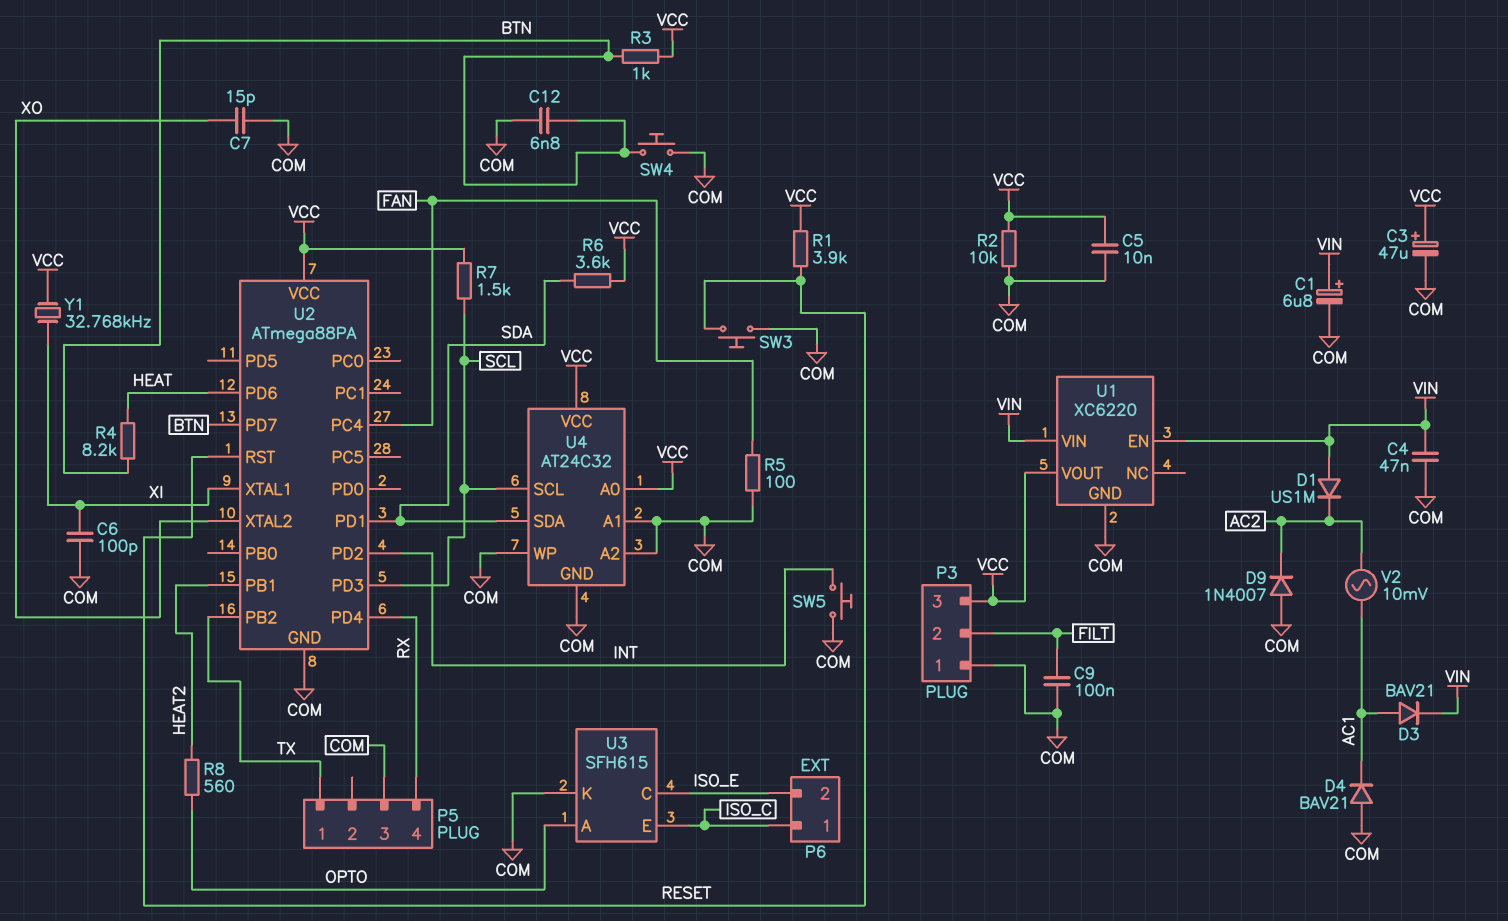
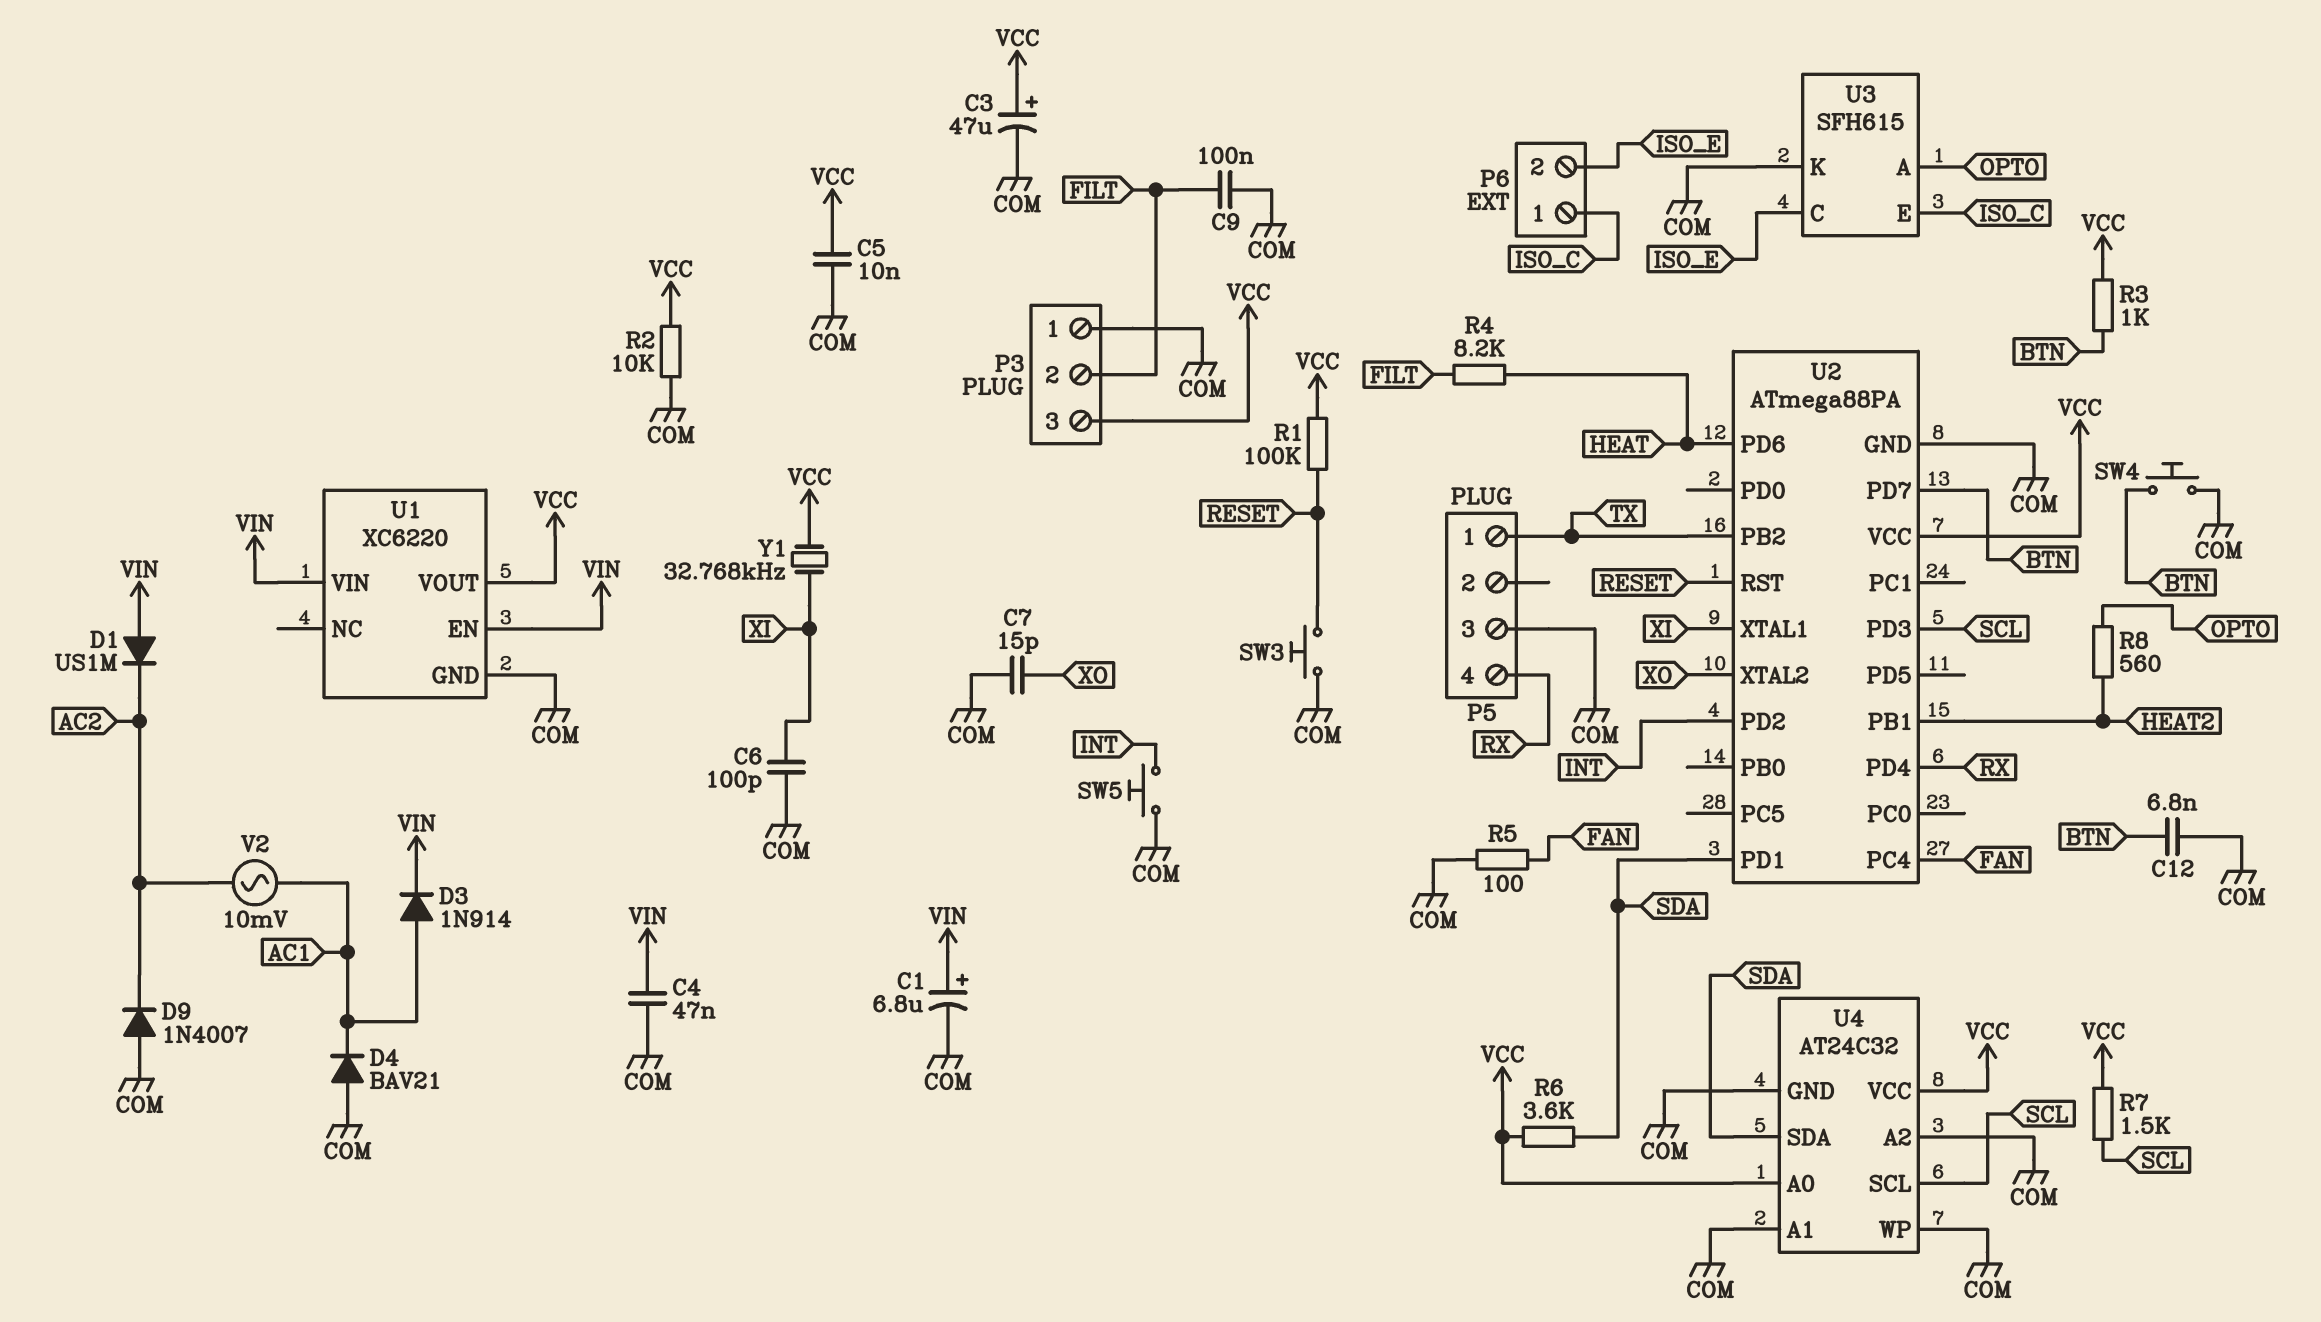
D3: diode BAV21 (A AC1, K VIN) -> diode 1N914 (A AC1, K VIN)
R1: 3.9k (RESET, VCC) -> 100k (RESET, VCC)
R4: 8.2k (BTN, HEAT) -> 8.2k (FILT, HEAT)

